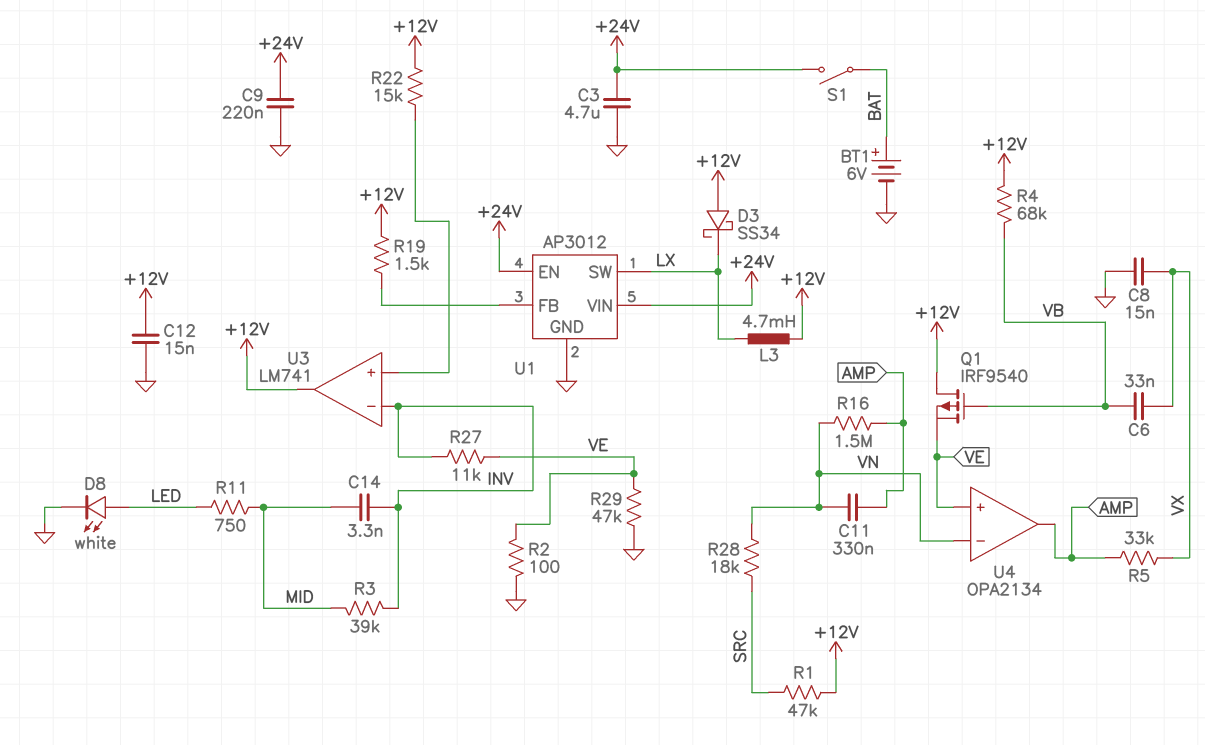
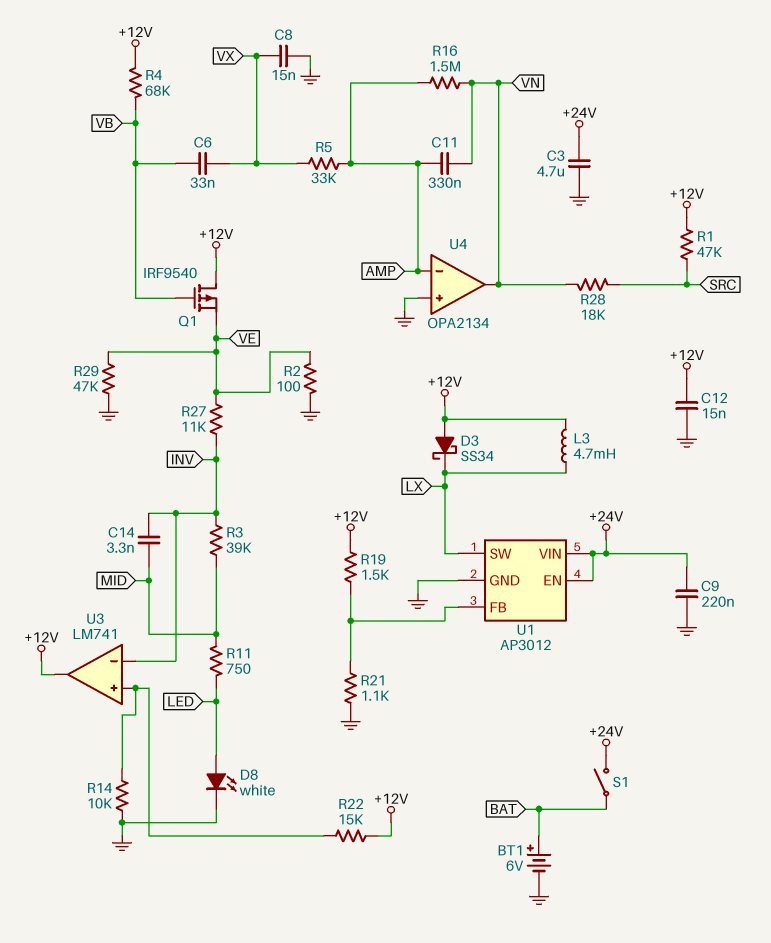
R14: none -> 10k (GND, U3/in+)
R21: none -> 1.1k (GND, U1/FB)
U4 pin in+: VE -> GND
U4 pin in-: VN -> AMP
U4 pin out: AMP -> VN

